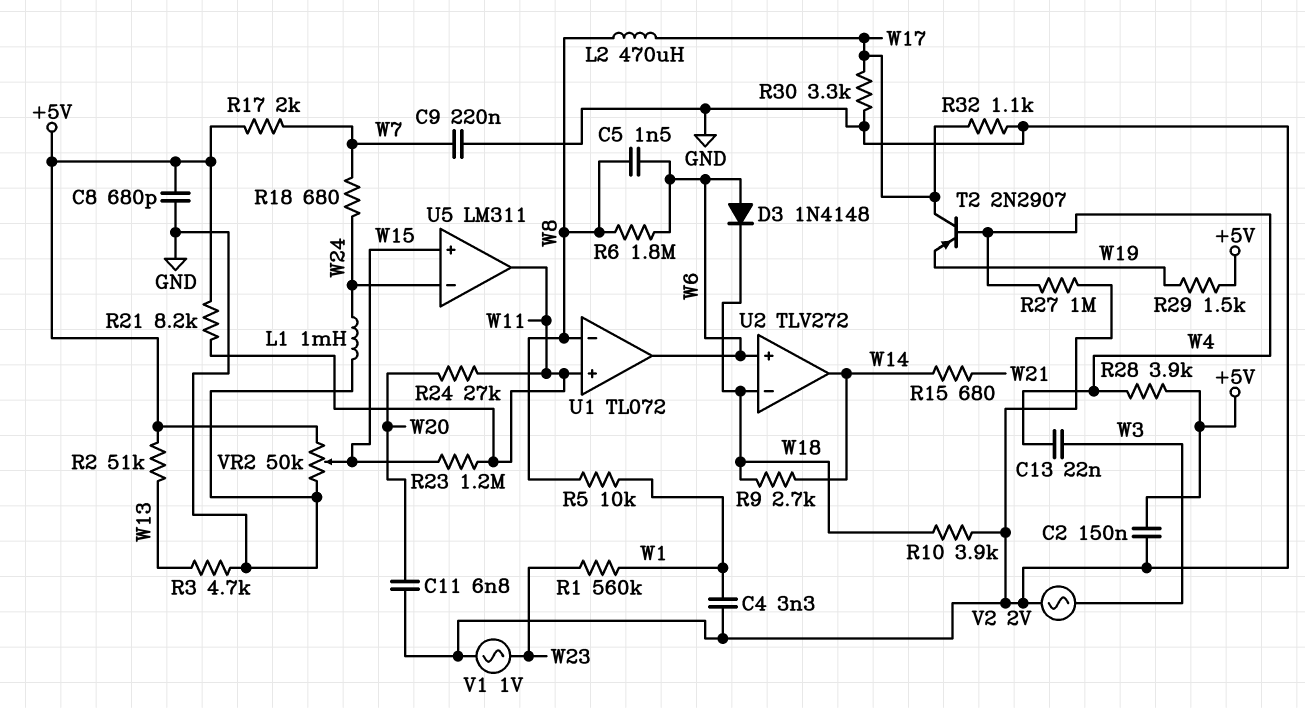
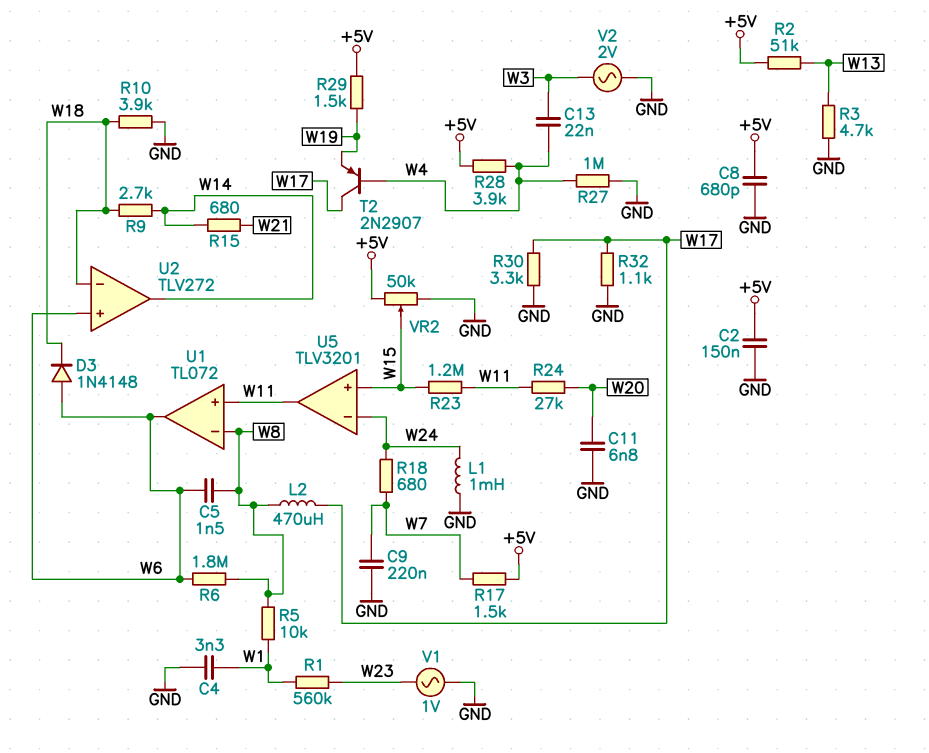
R17: 2k (+5V, W7) -> 1.5k (+5V, W7)
R21: 8.2k (+5V, W11) -> none
U5: LM311 -> TLV3201

